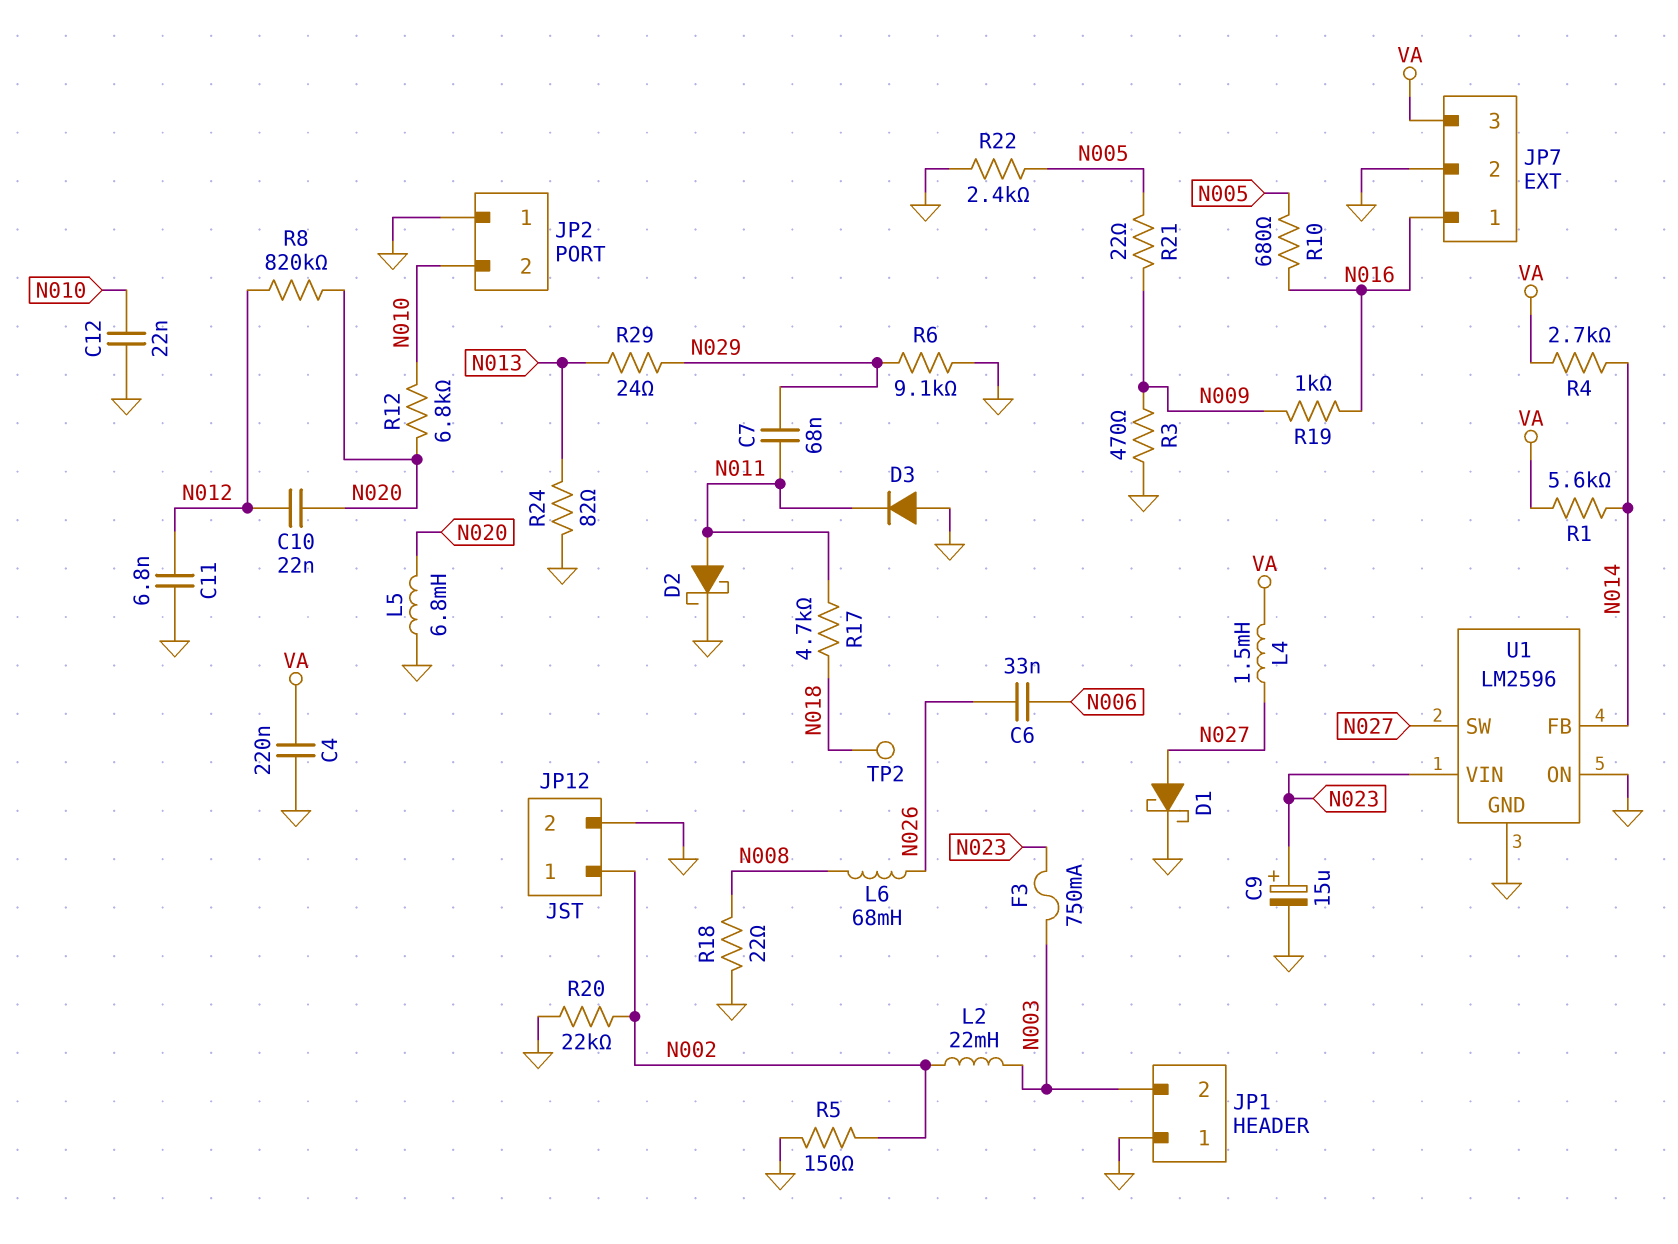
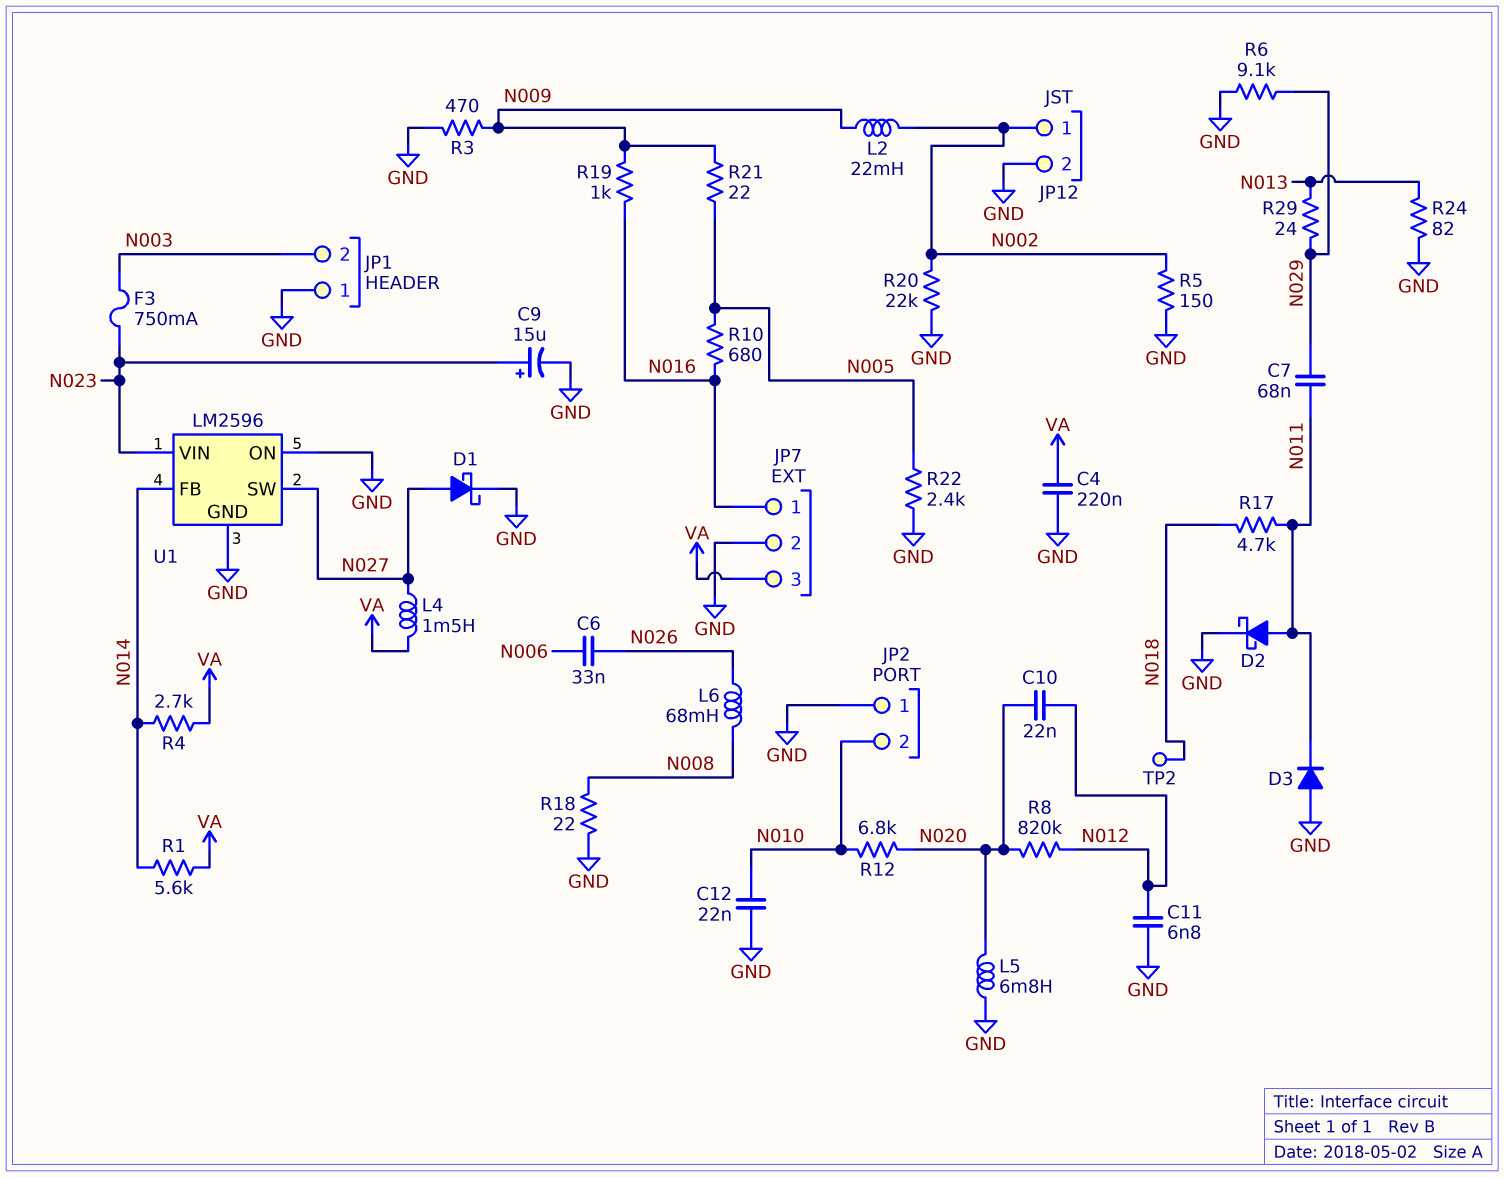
L2: 22mH (N002, N003) -> 22mH (N002, N009)

